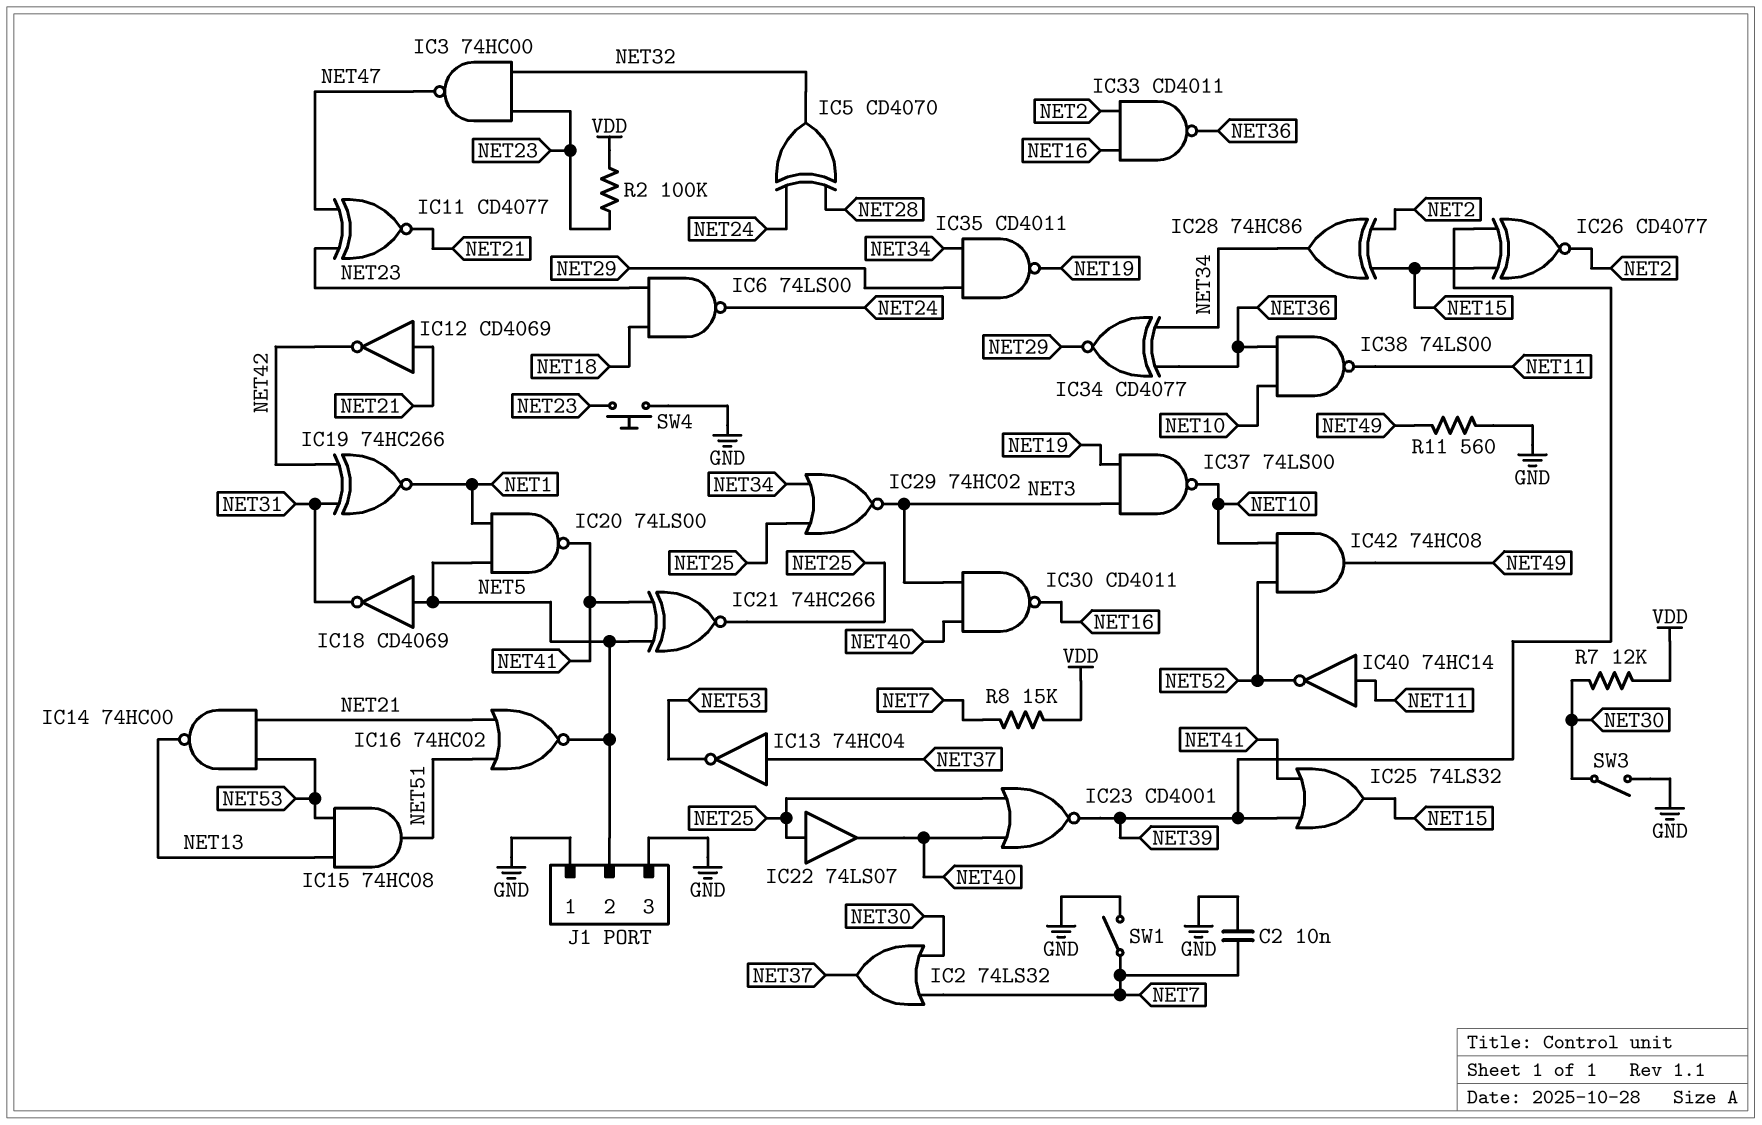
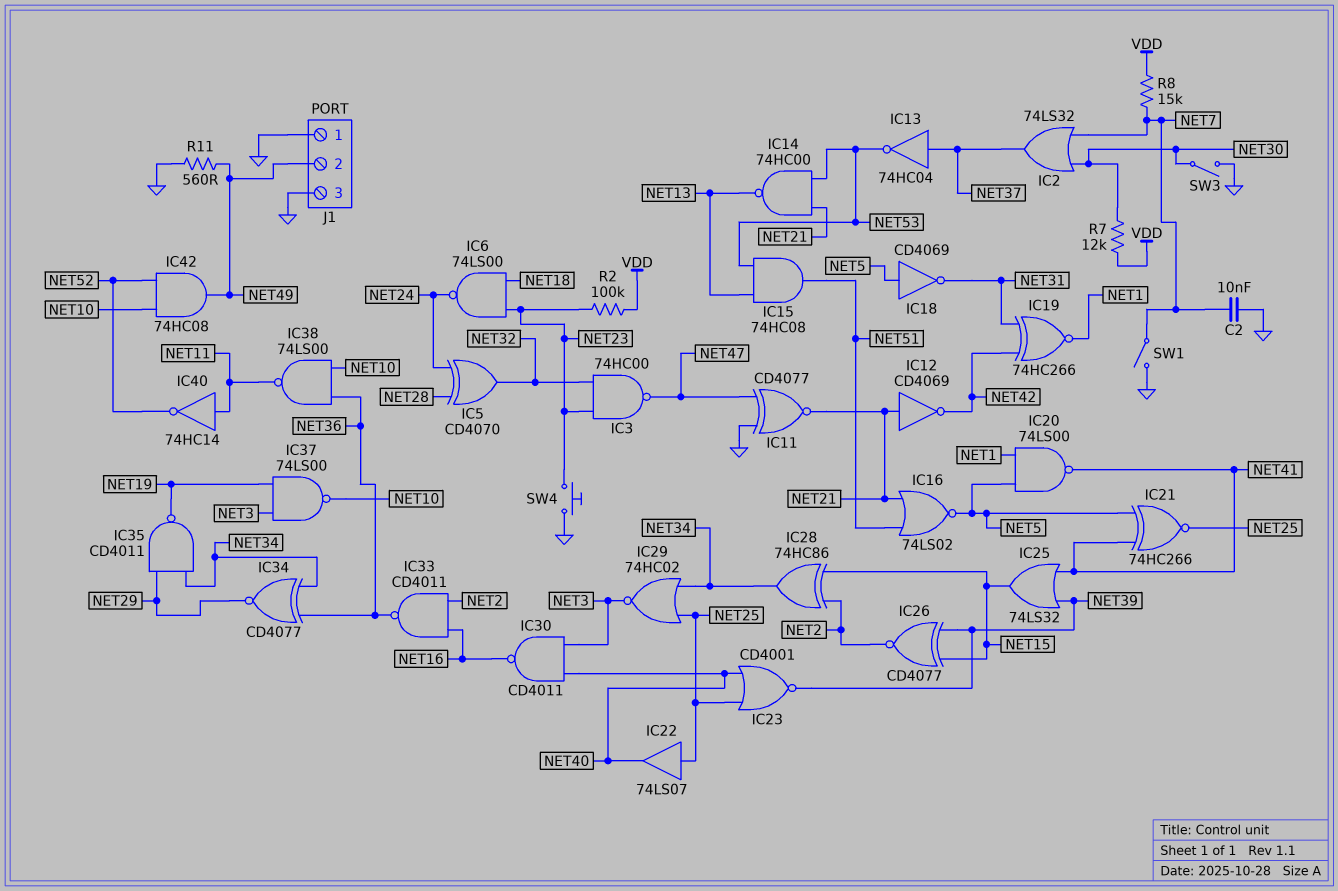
IC11: XNOR CD4077 (in NET23, in NET47, out NET21) -> XNOR CD4077 (in GND, in NET47, out NET21)
IC16: NOR 74HC02 (in NET21, in NET51, out NET5) -> NOR 74LS02 (in NET21, in NET51, out NET5)
J1 pin 2: NET5 -> NET49

